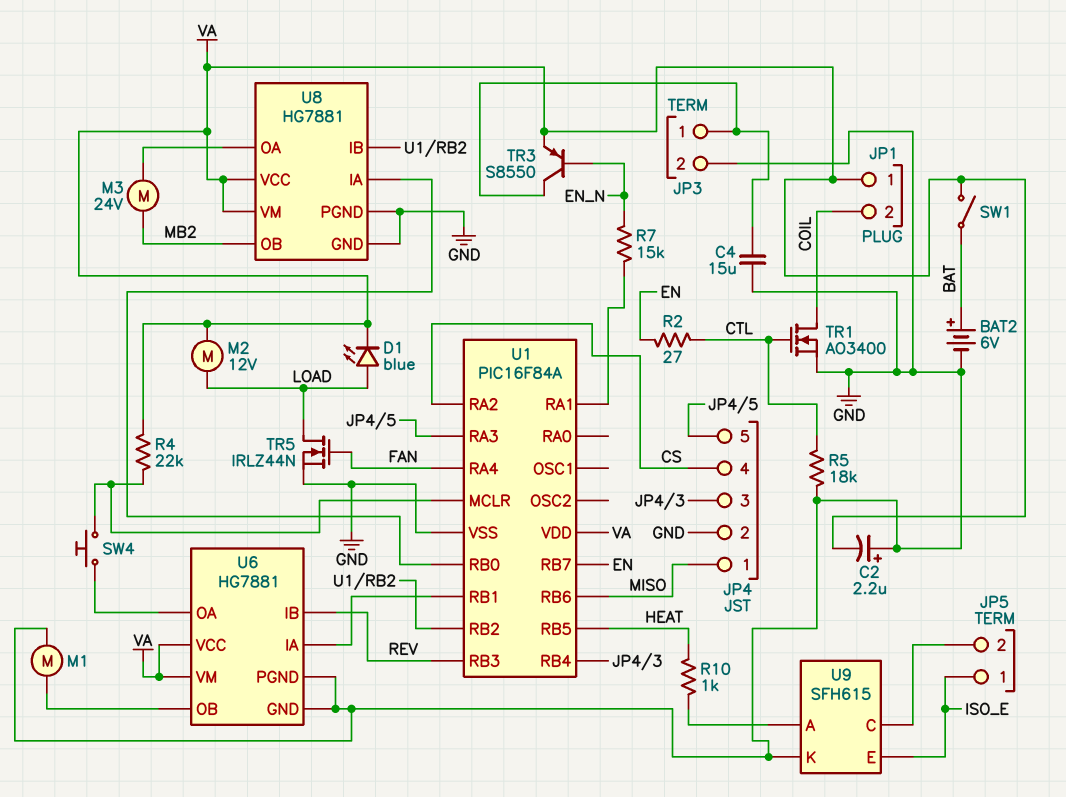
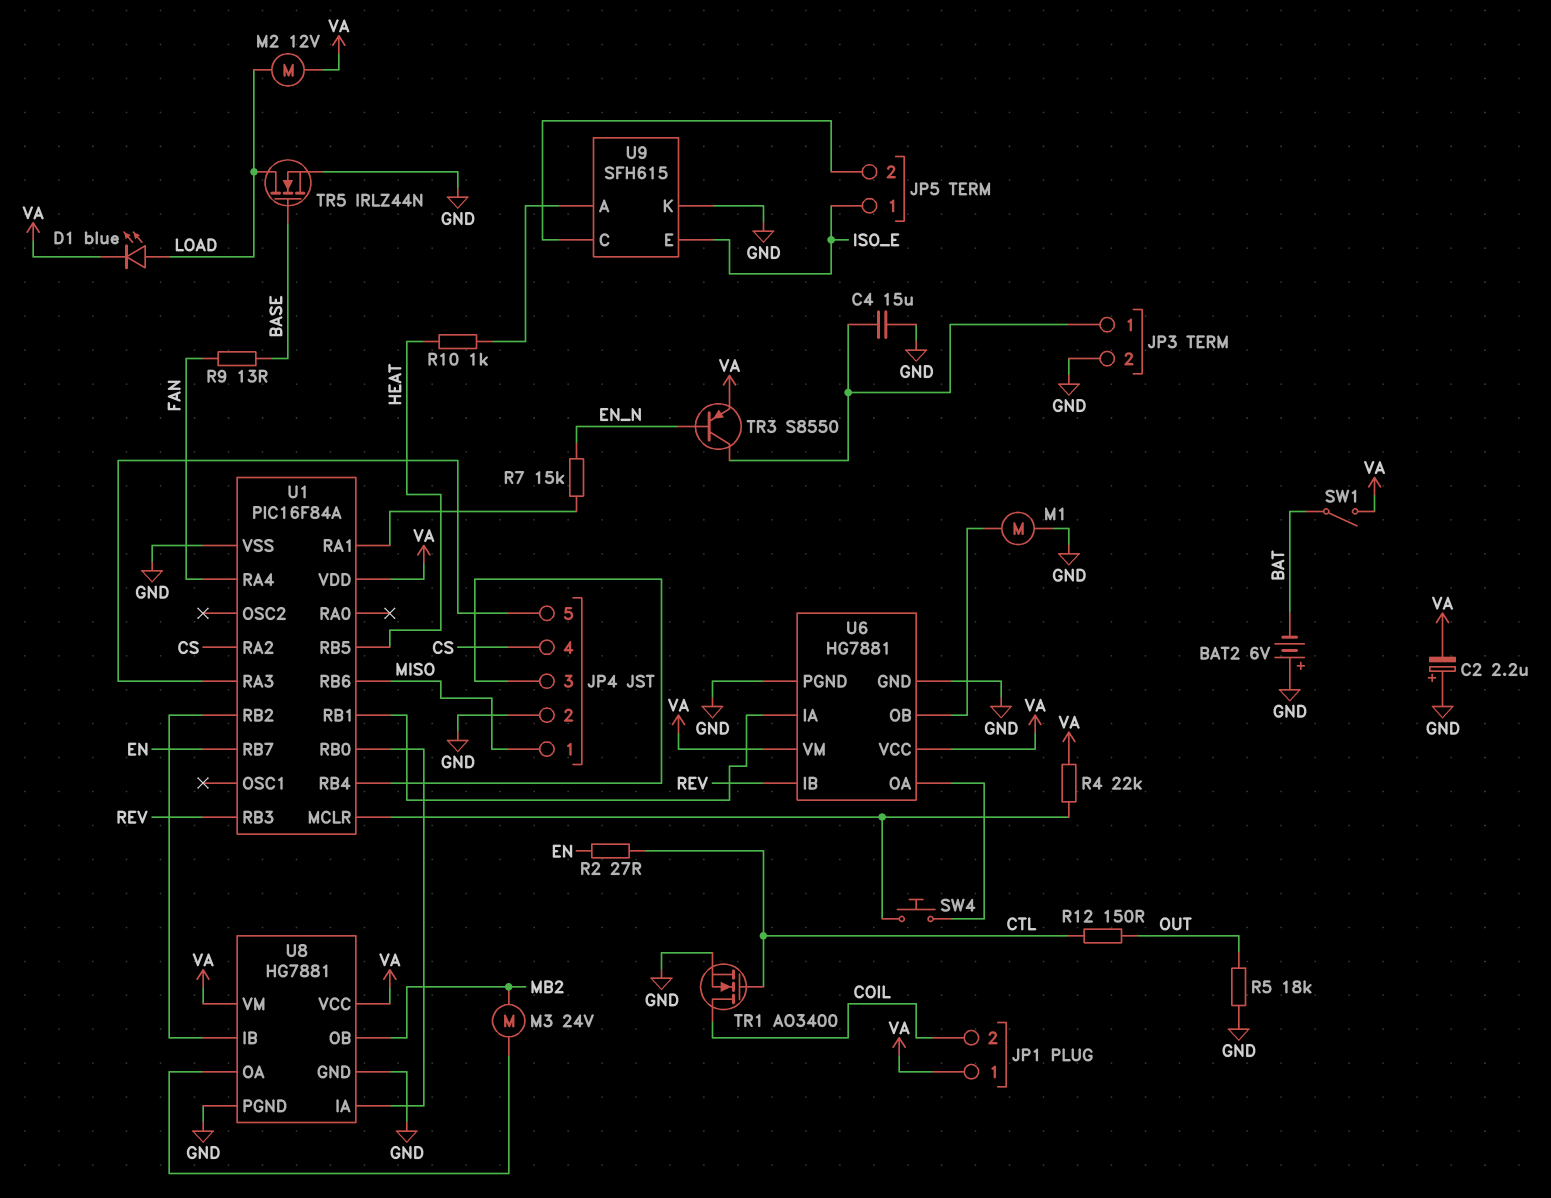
BAT2: 6V (plus BAT, minus GND) -> 6V (plus GND, minus BAT)
R5: 18k (CTL, GND) -> 18k (GND, OUT)
R9: none -> 13 (BASE, FAN)
R12: none -> 150 (CTL, OUT)
TR5: NMOS IRLZ44N (G FAN, D LOAD, S GND) -> NMOS IRLZ44N (G BASE, D LOAD, S GND)

